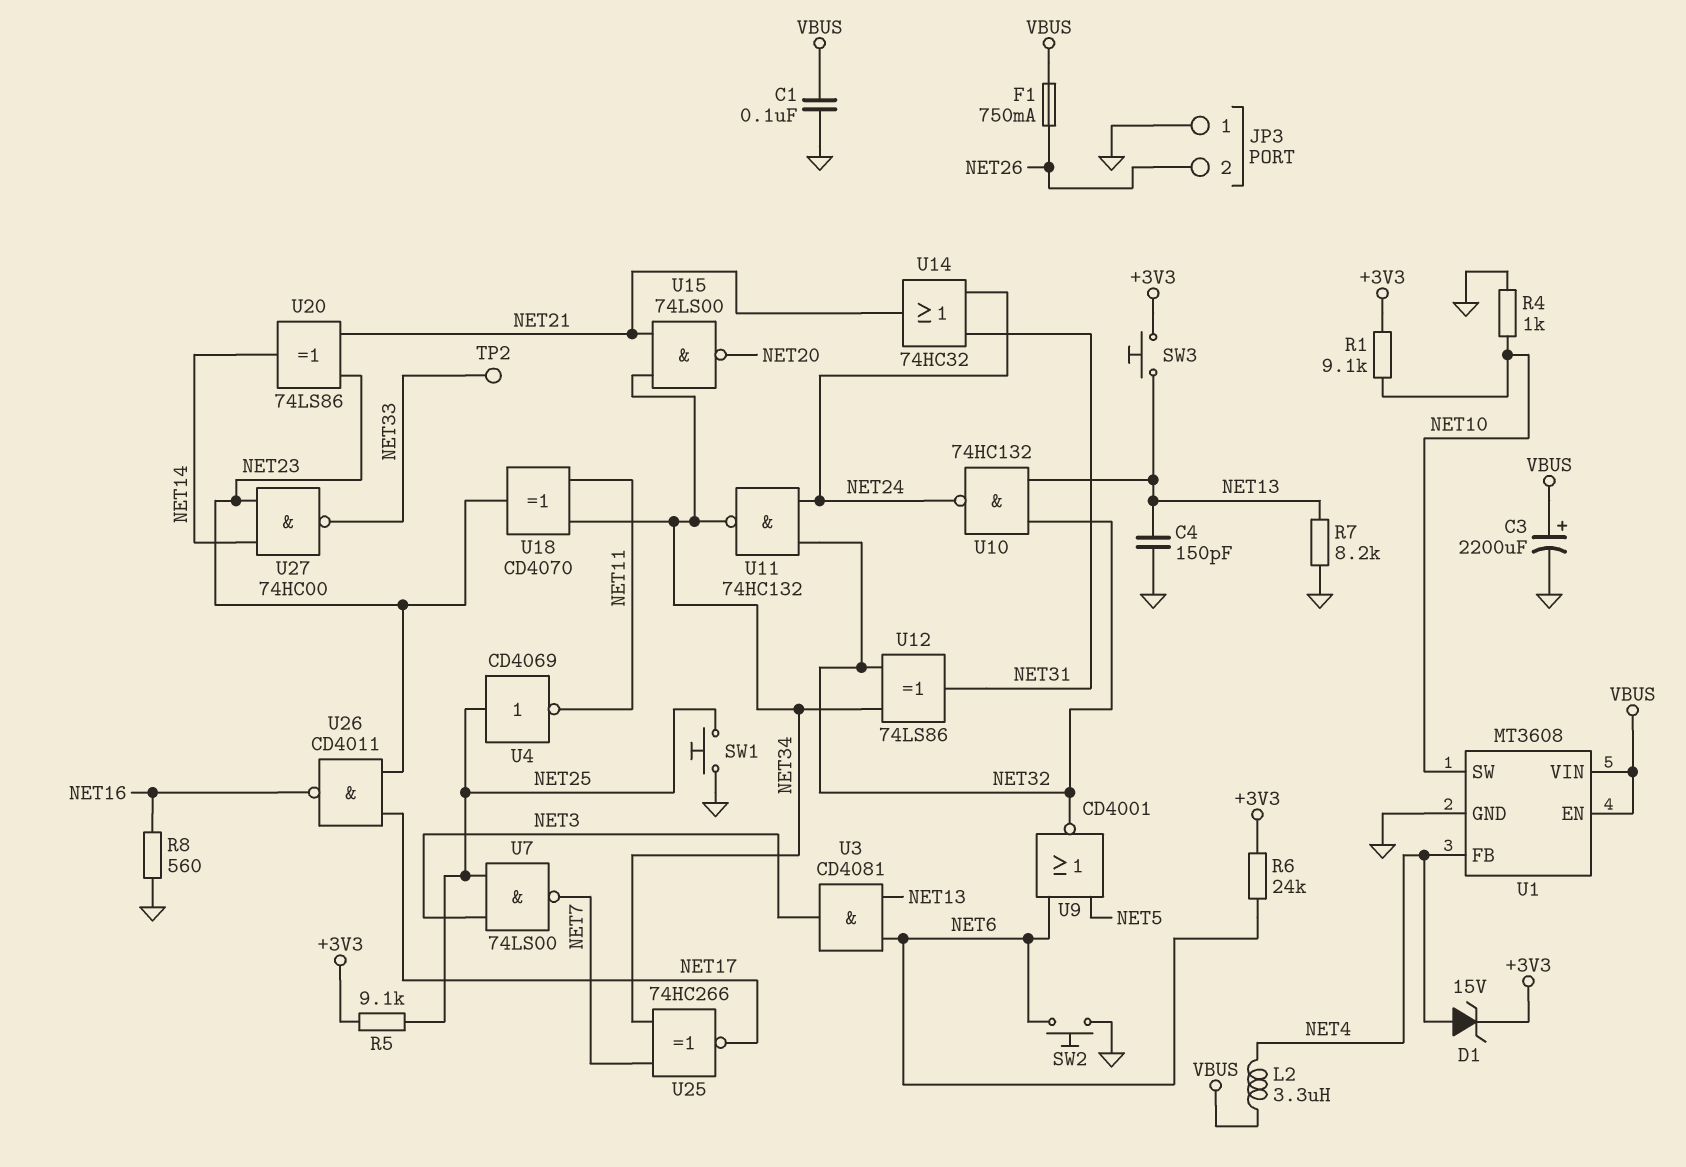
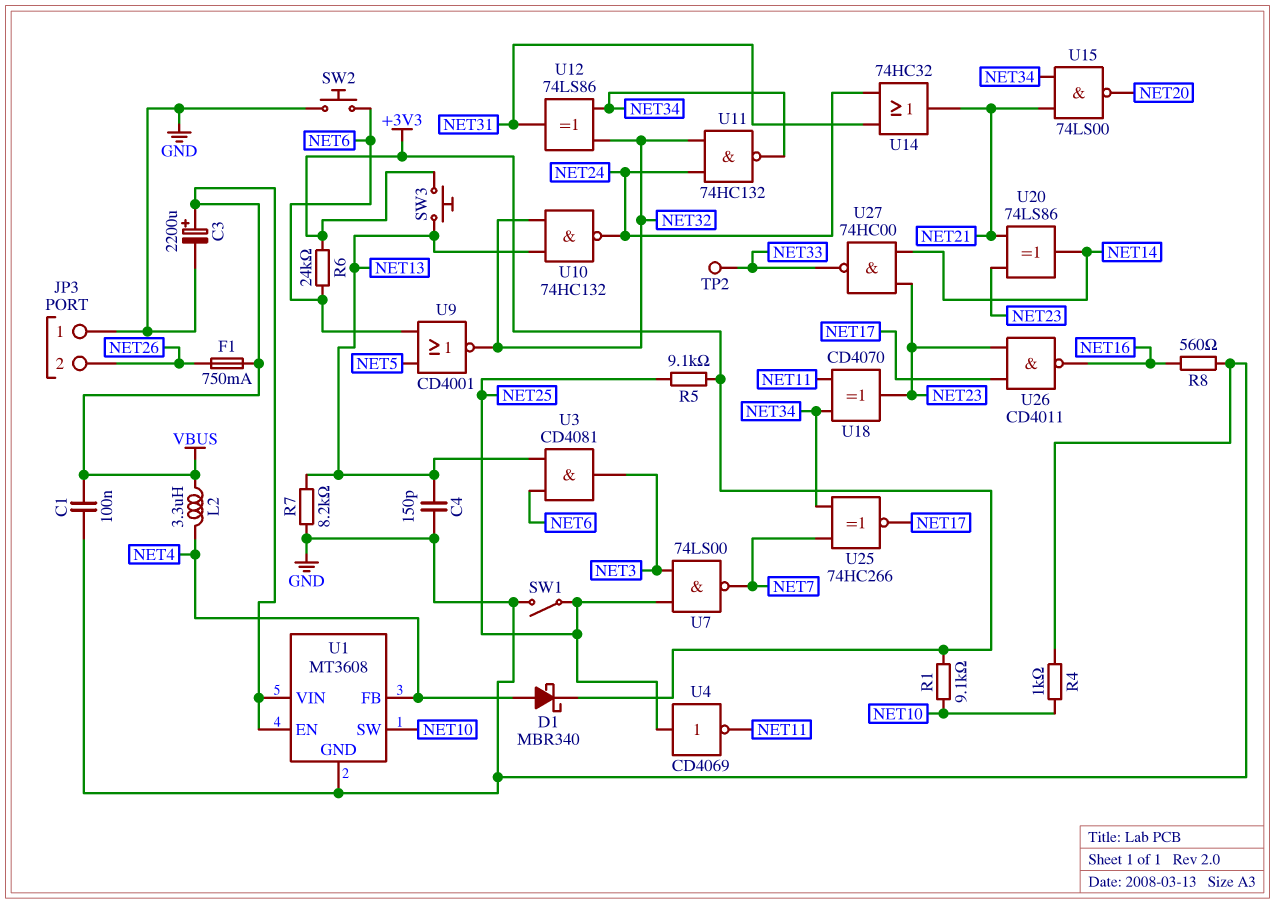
D1: zener 15V (A NET4, K +3V3) -> schottky MBR340 (A NET4, K +3V3)
SW1: button (GND, NET25) -> switch (GND, NET25)

